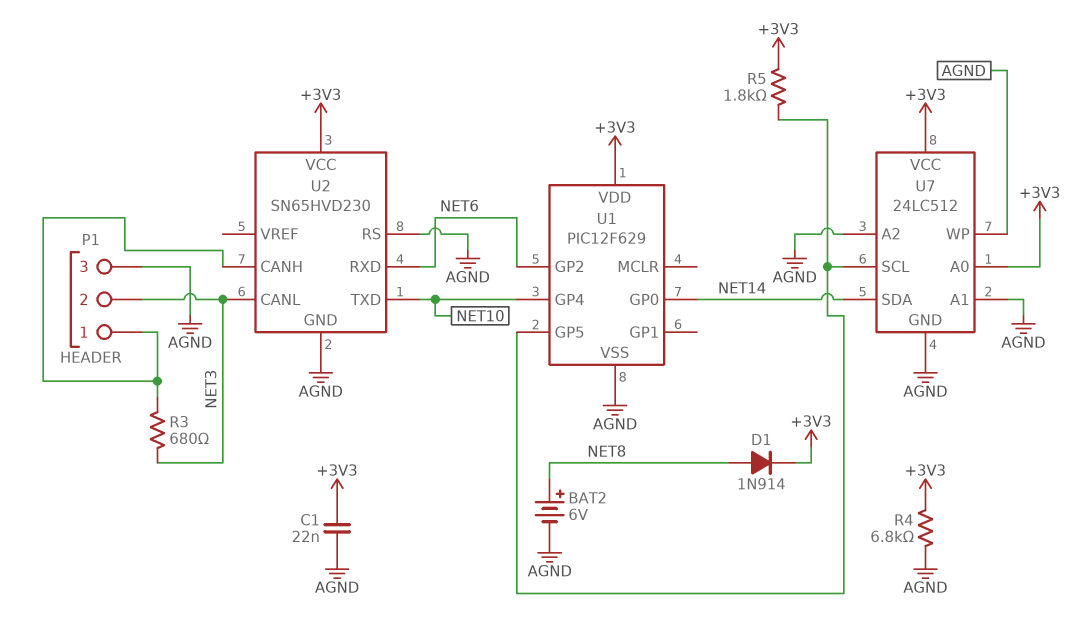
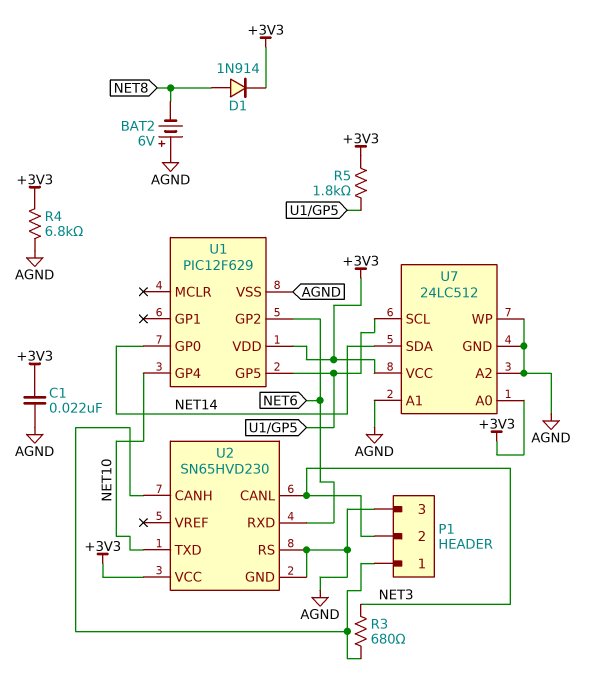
BAT2: 6V (plus NET8, minus AGND) -> 6V (plus AGND, minus NET8)

